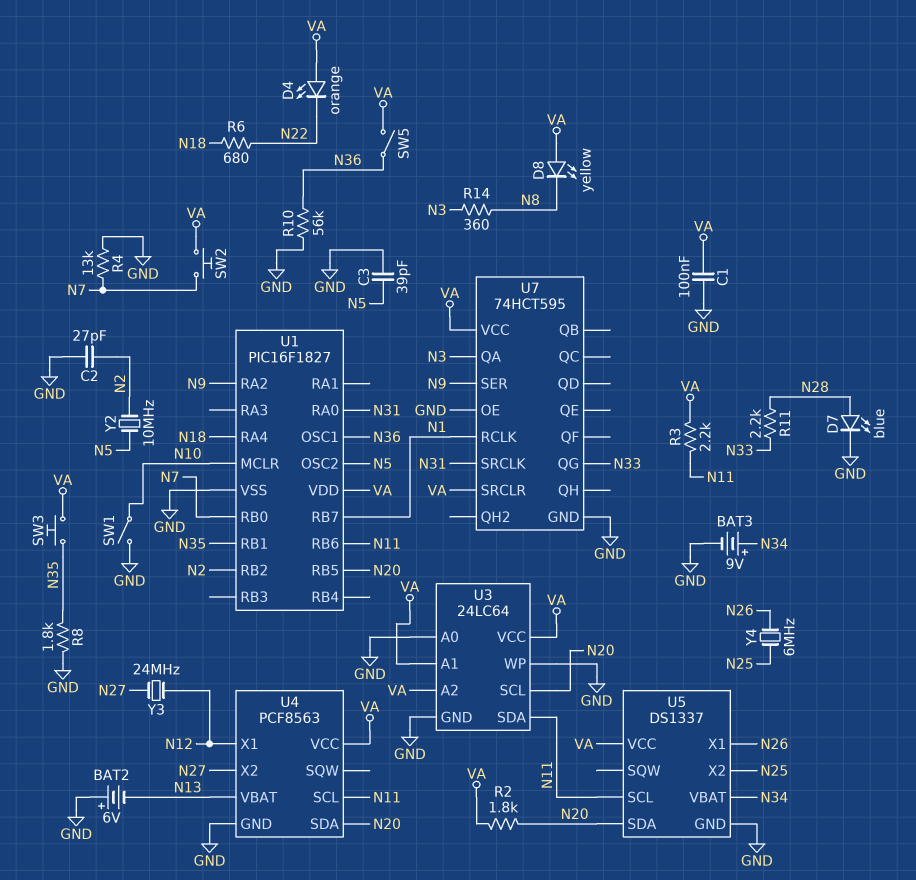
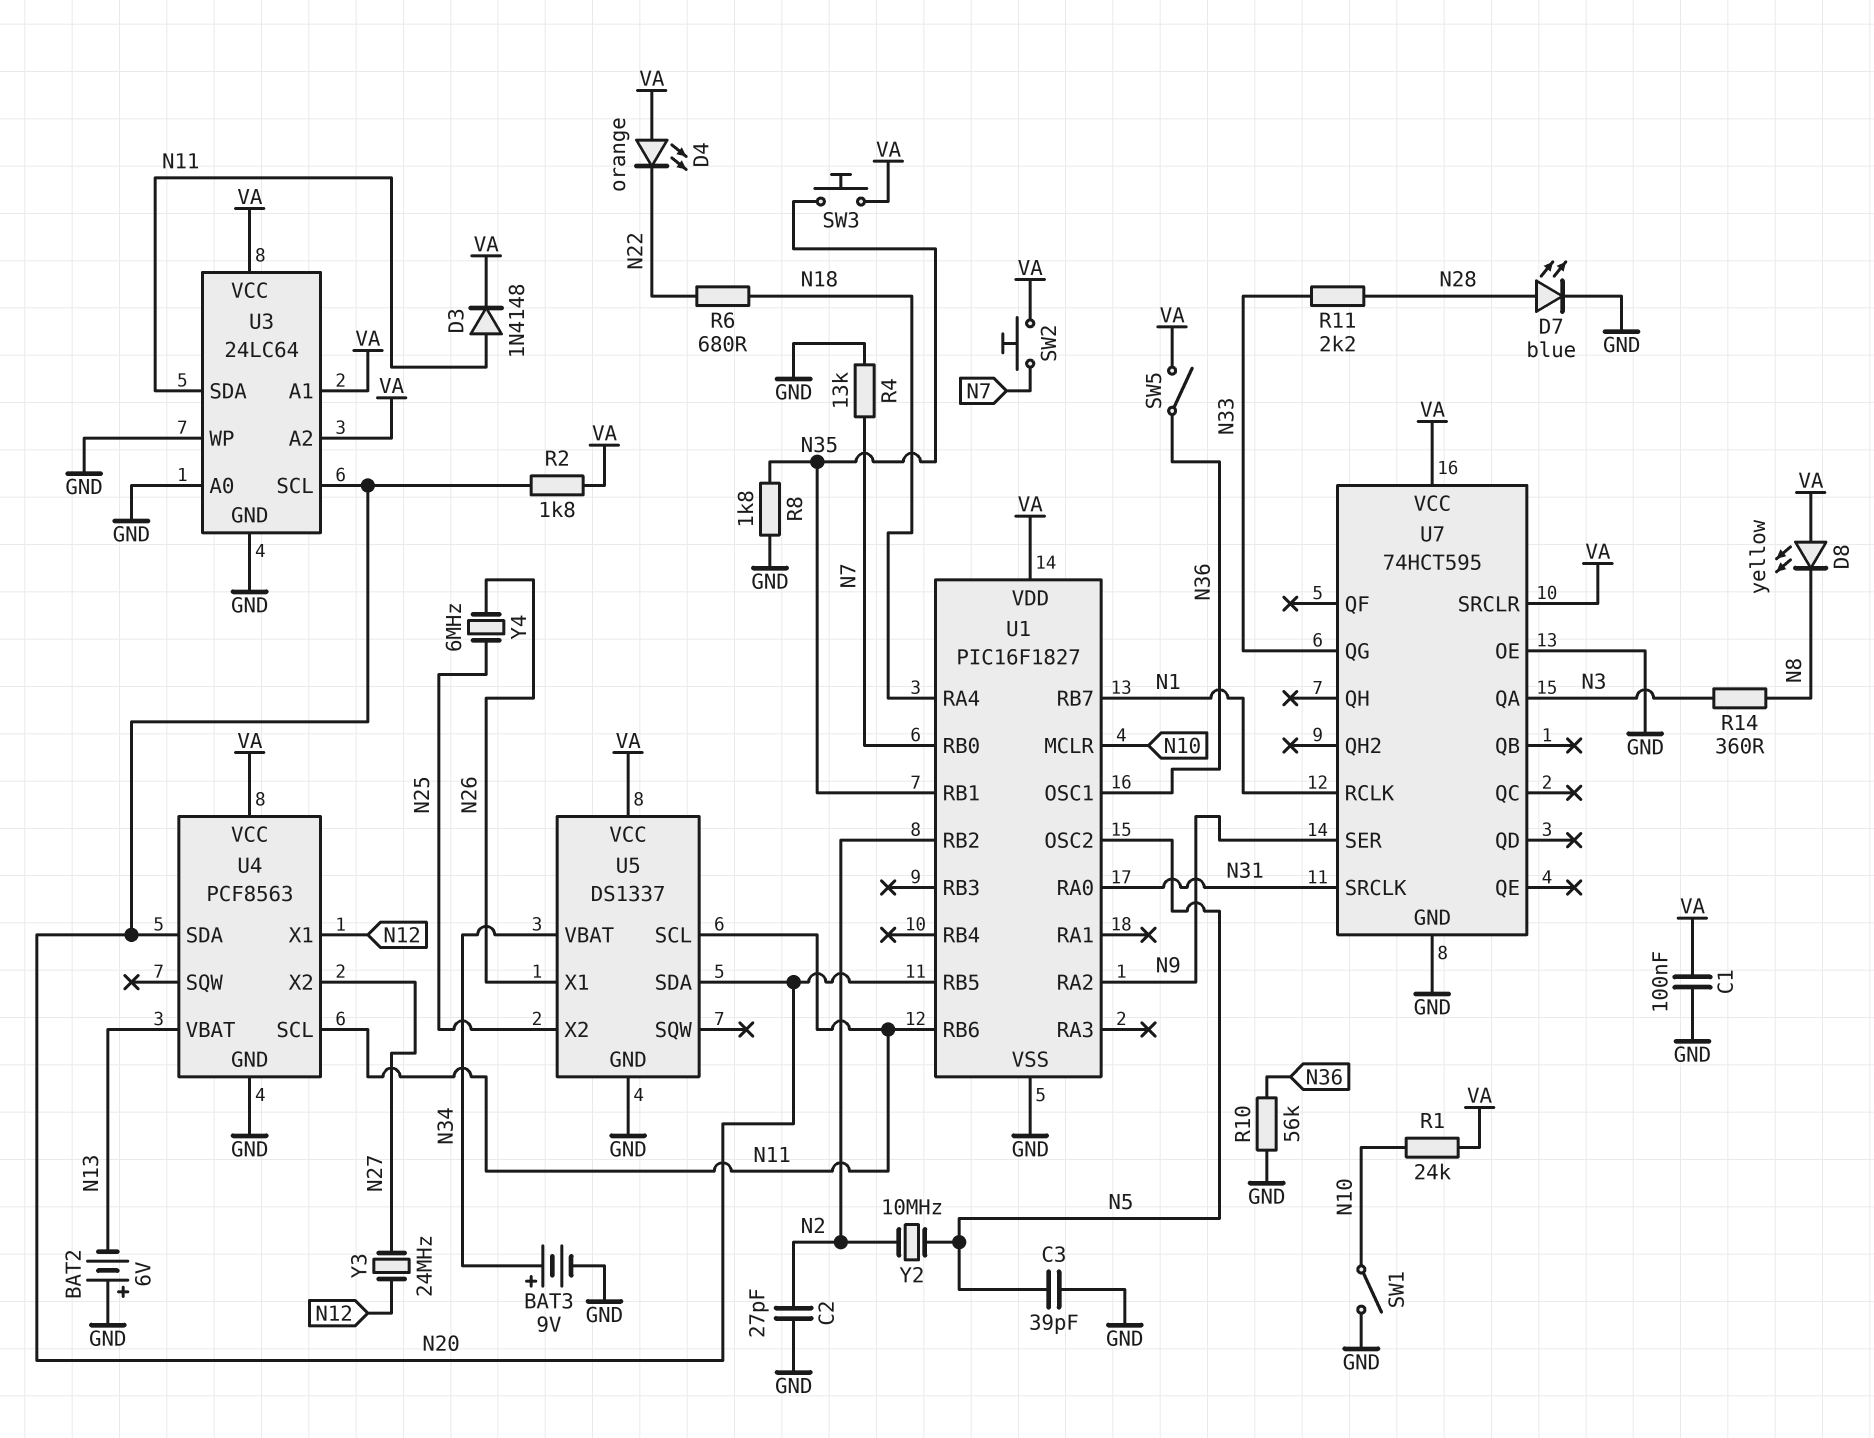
D3: none -> diode 1N4148 (A N11, K VA)
R1: none -> 24k (N10, VA)
R3: 2.2k (N11, VA) -> none

